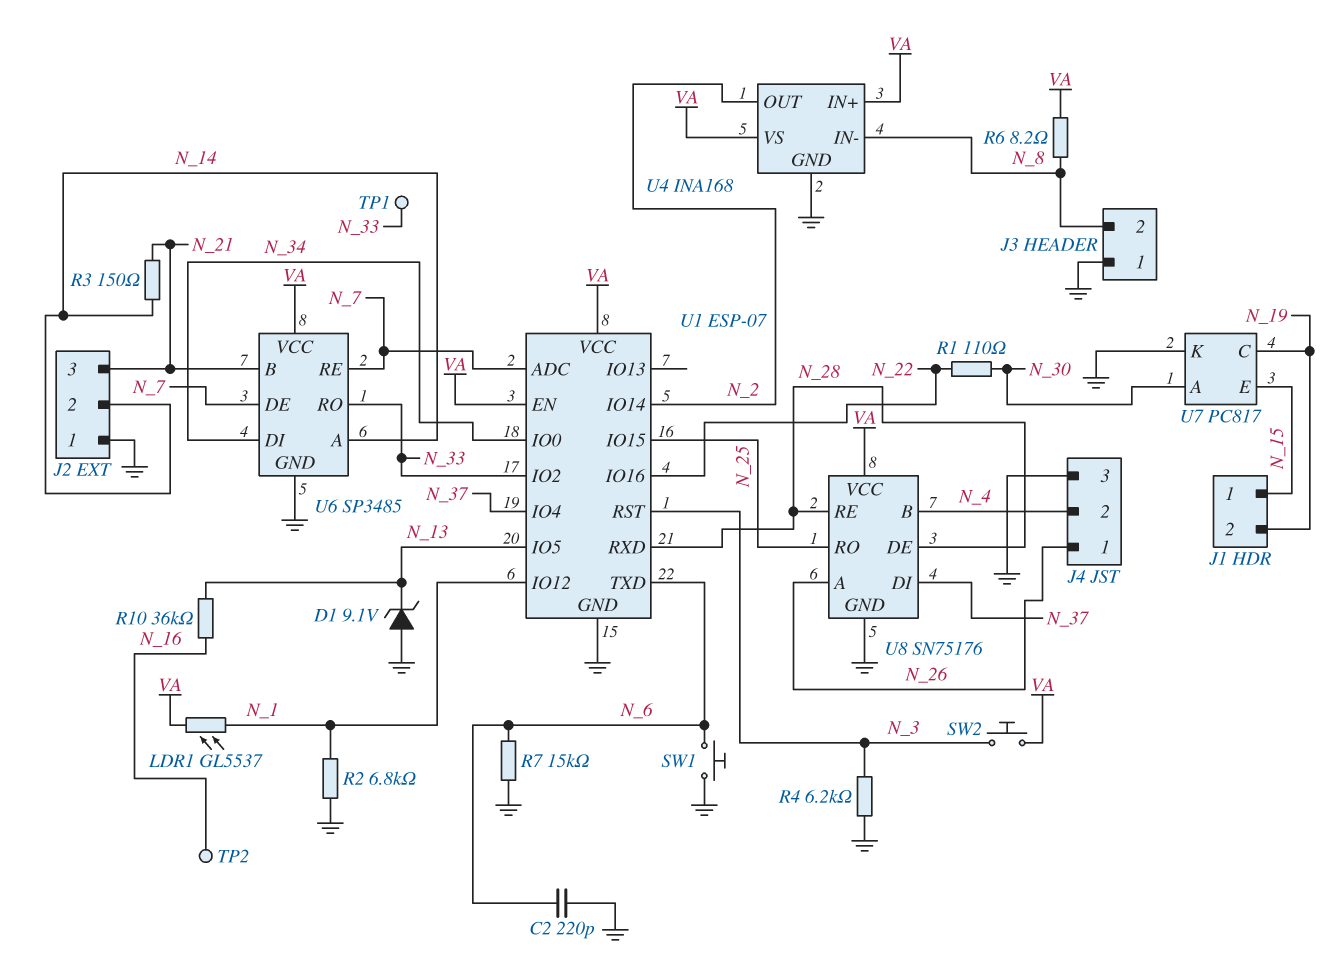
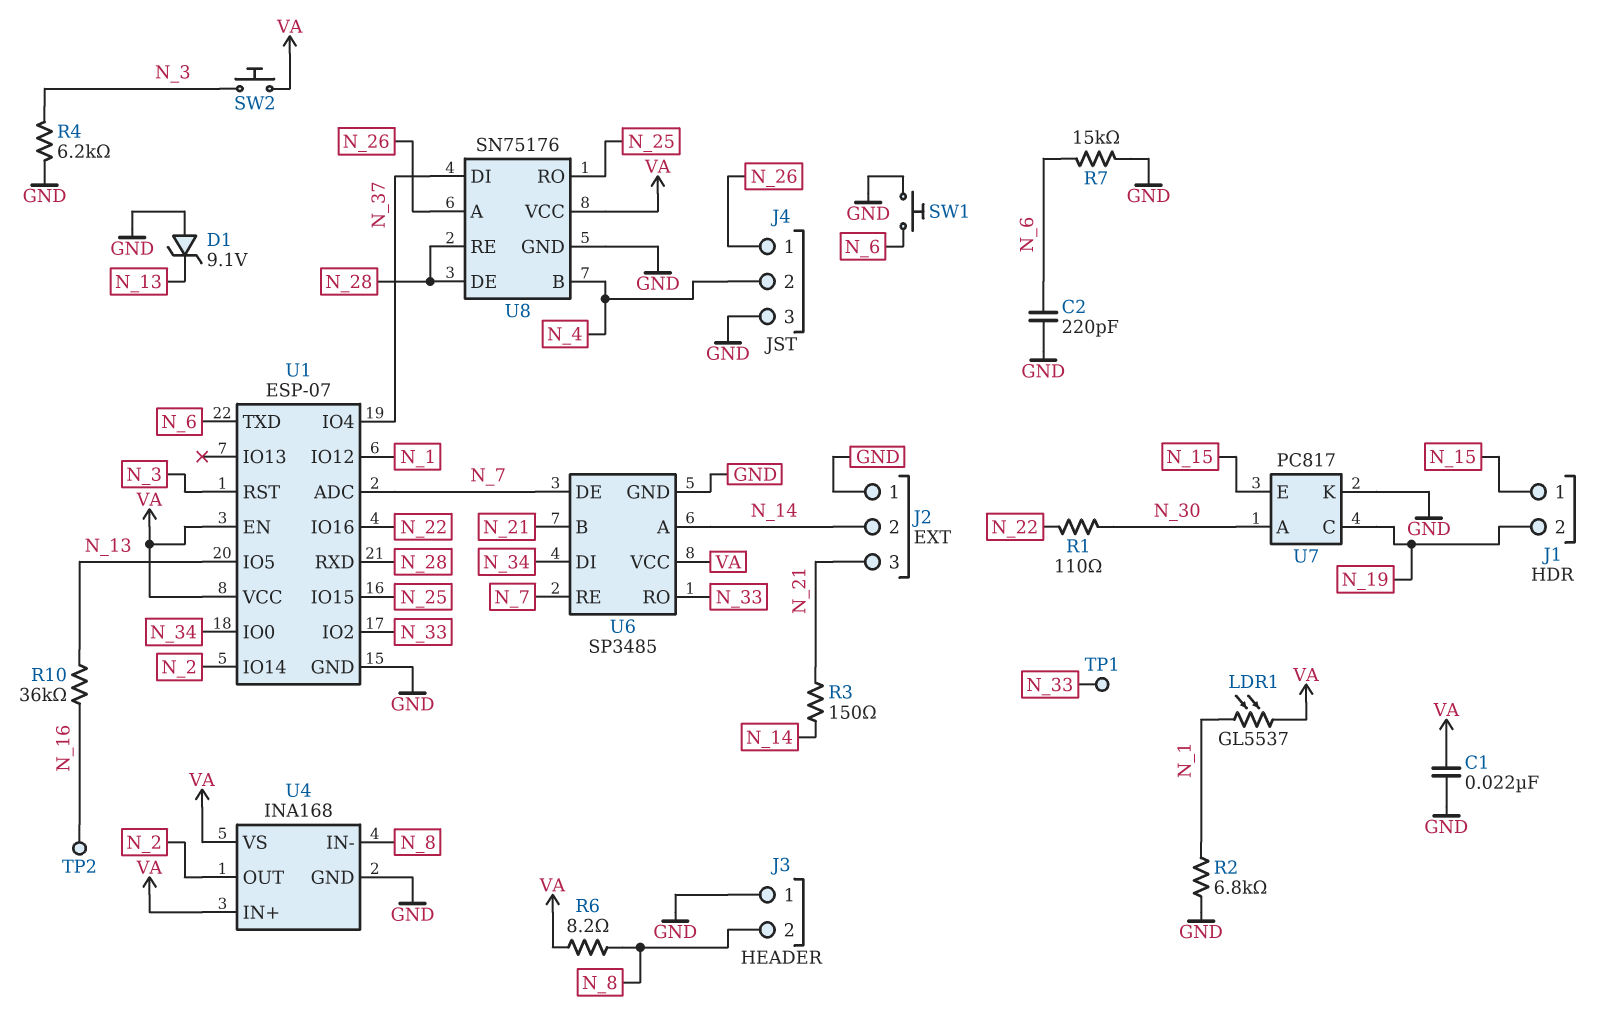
C1: none -> 22nF (GND, VA)

